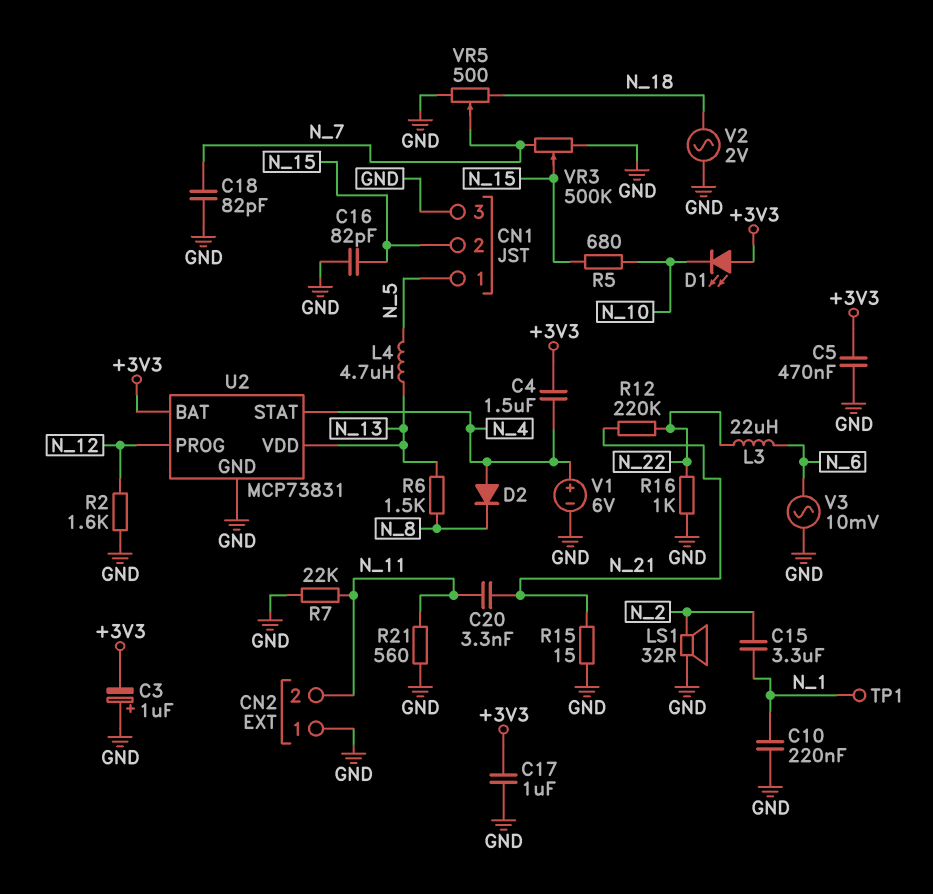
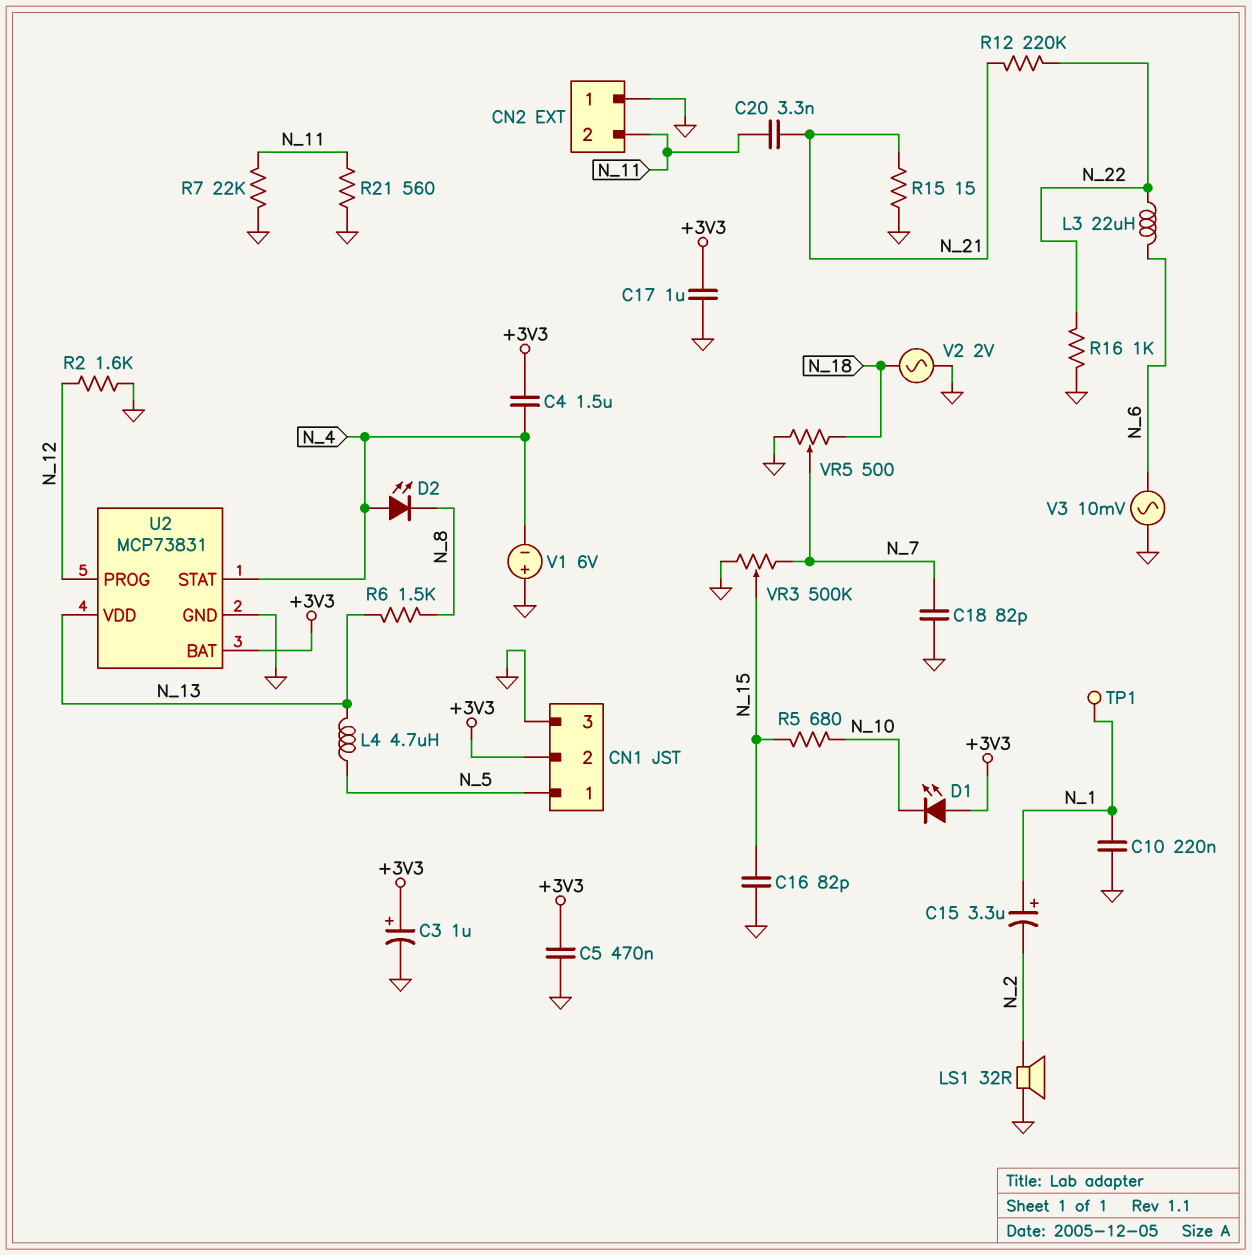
C3: 1uF (plus GND, minus +3V3) -> 1uF (plus +3V3, minus GND)
C15: 3.3uF (N_1, N_2) -> 3.3uF (plus N_1, minus N_2)
CN1 pin 2: N_15 -> +3V3
D2: diode (A N_4, K N_8) -> LED (A N_4, K N_8)
V1: 6V (plus N_4, minus GND) -> 6V (plus GND, minus N_4)

